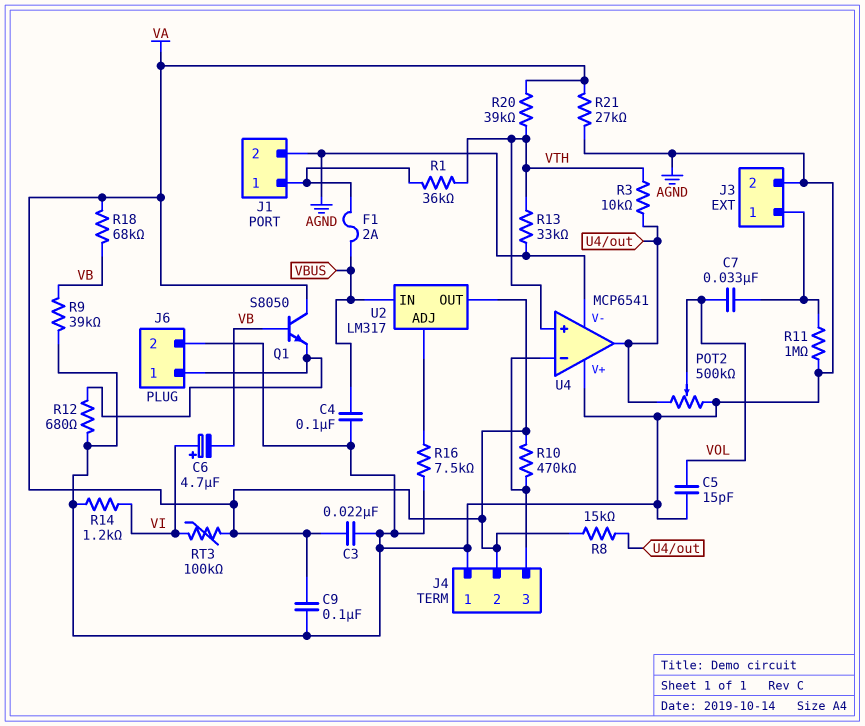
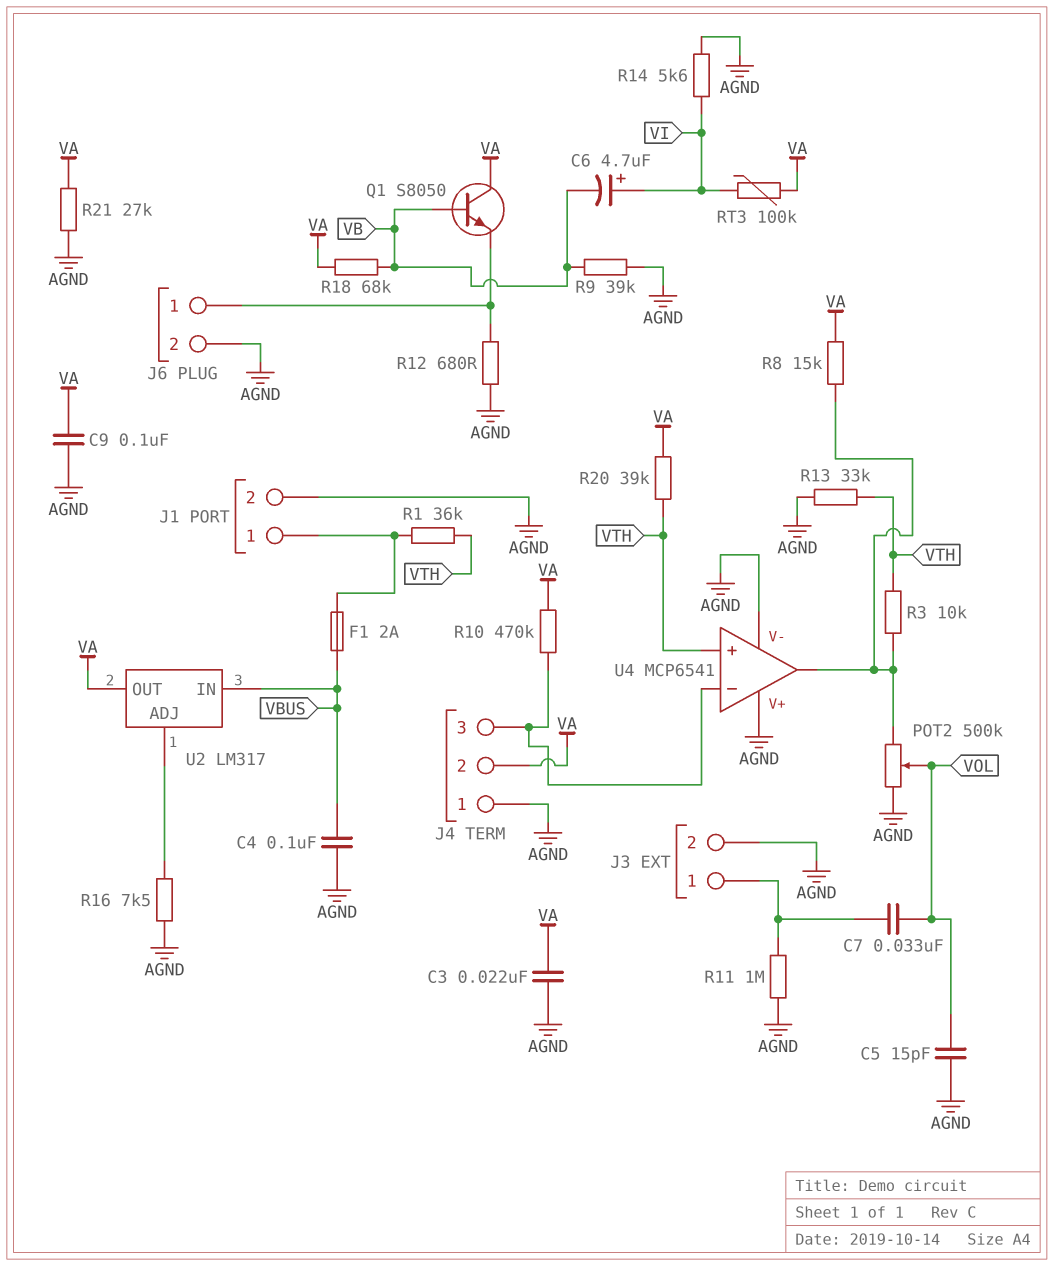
R14: 1.2k (AGND, VI) -> 5.6k (AGND, VI)

